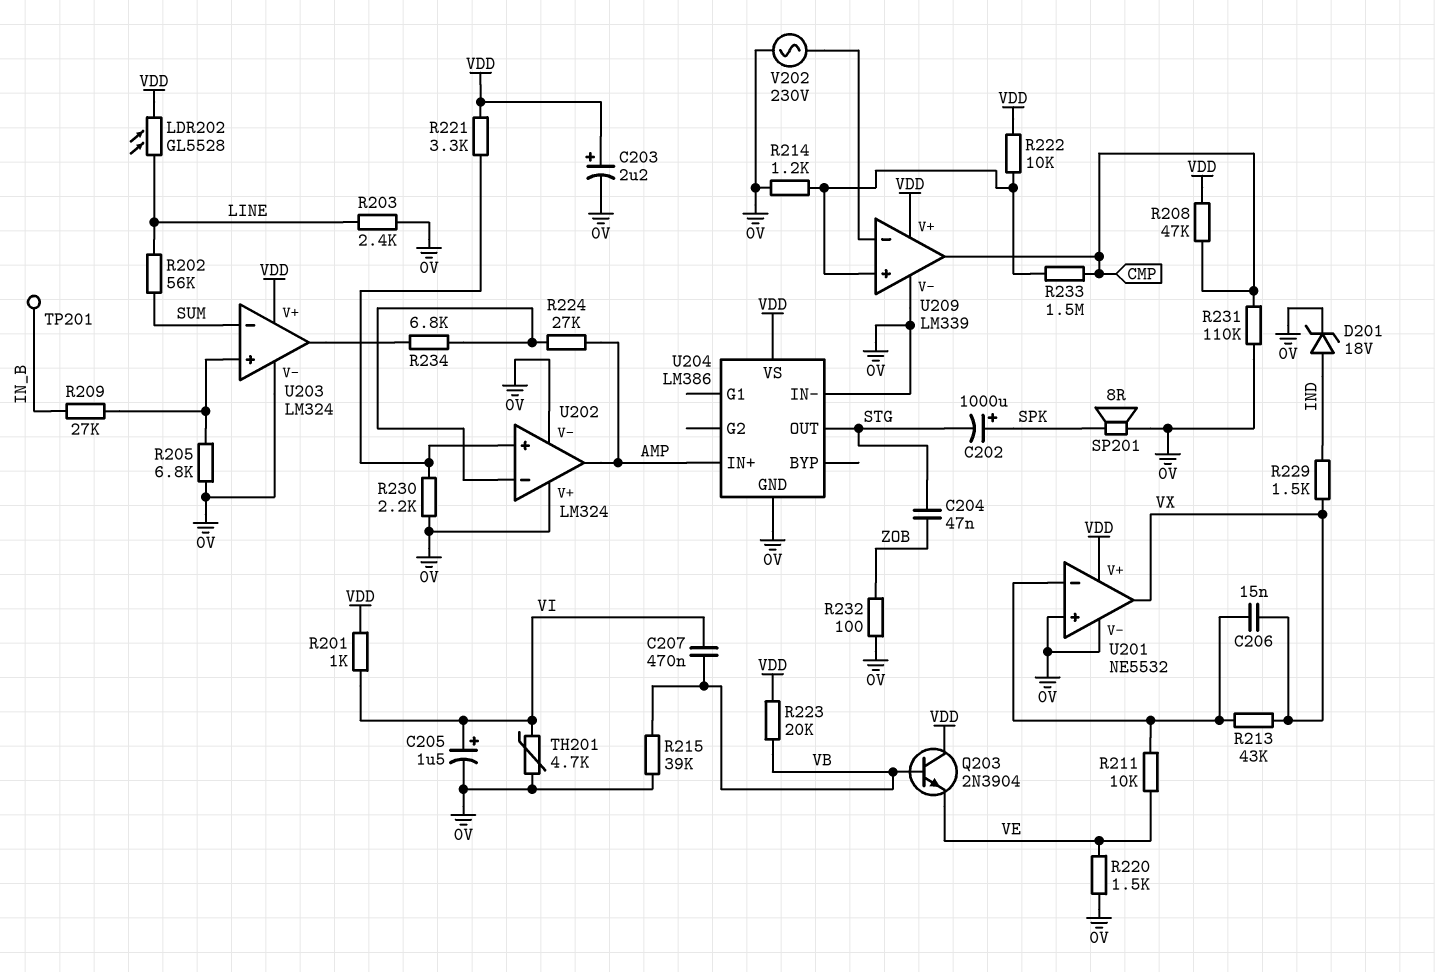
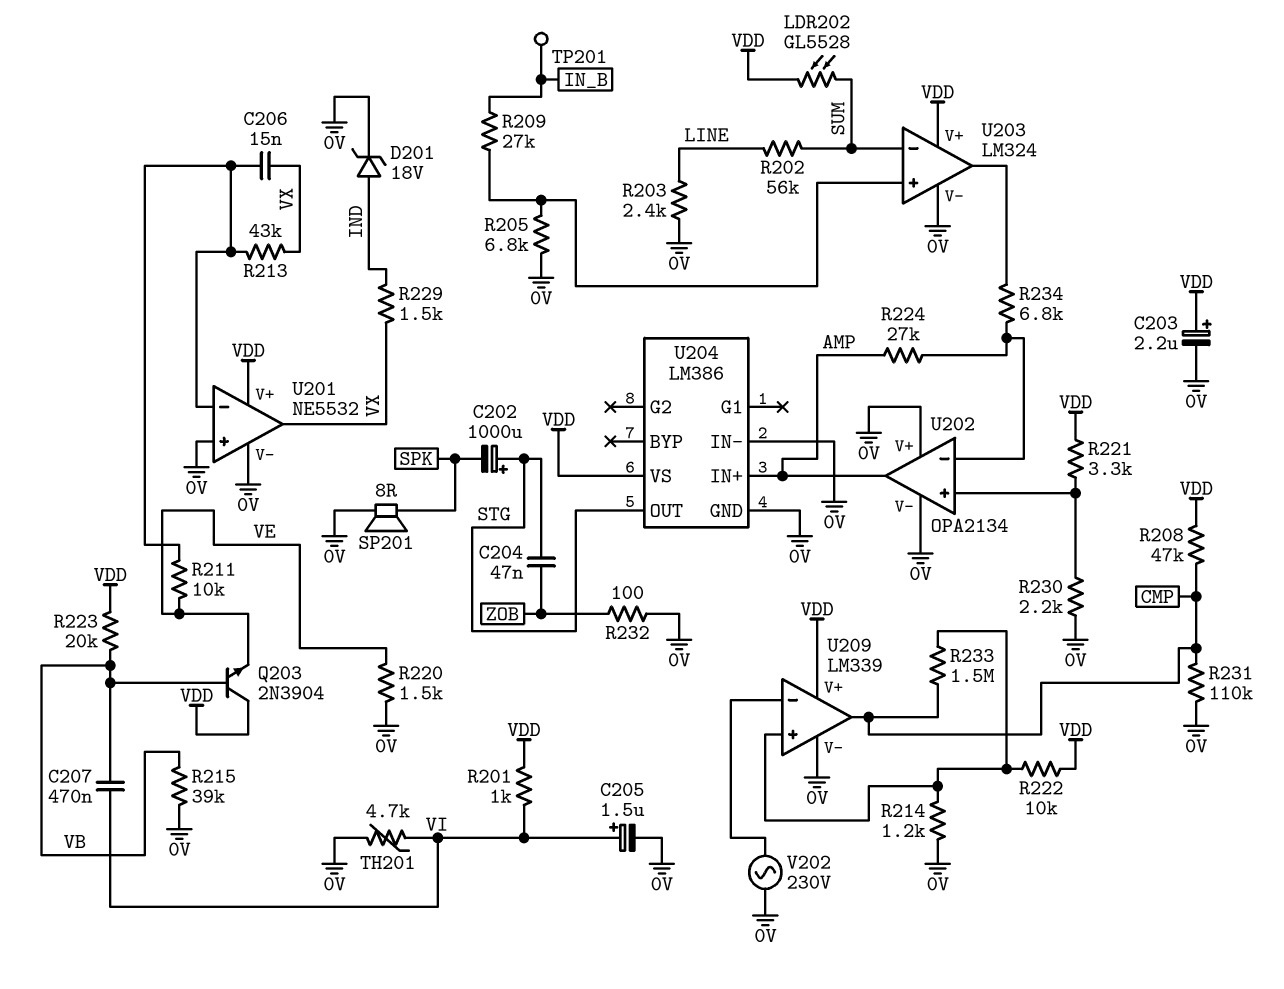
C202: 1000uF (plus SPK, minus STG) -> 1000uF (plus STG, minus SPK)
LDR202: GL5528 (LINE, VDD) -> GL5528 (SUM, VDD)
U202: LM324 -> OPA2134

